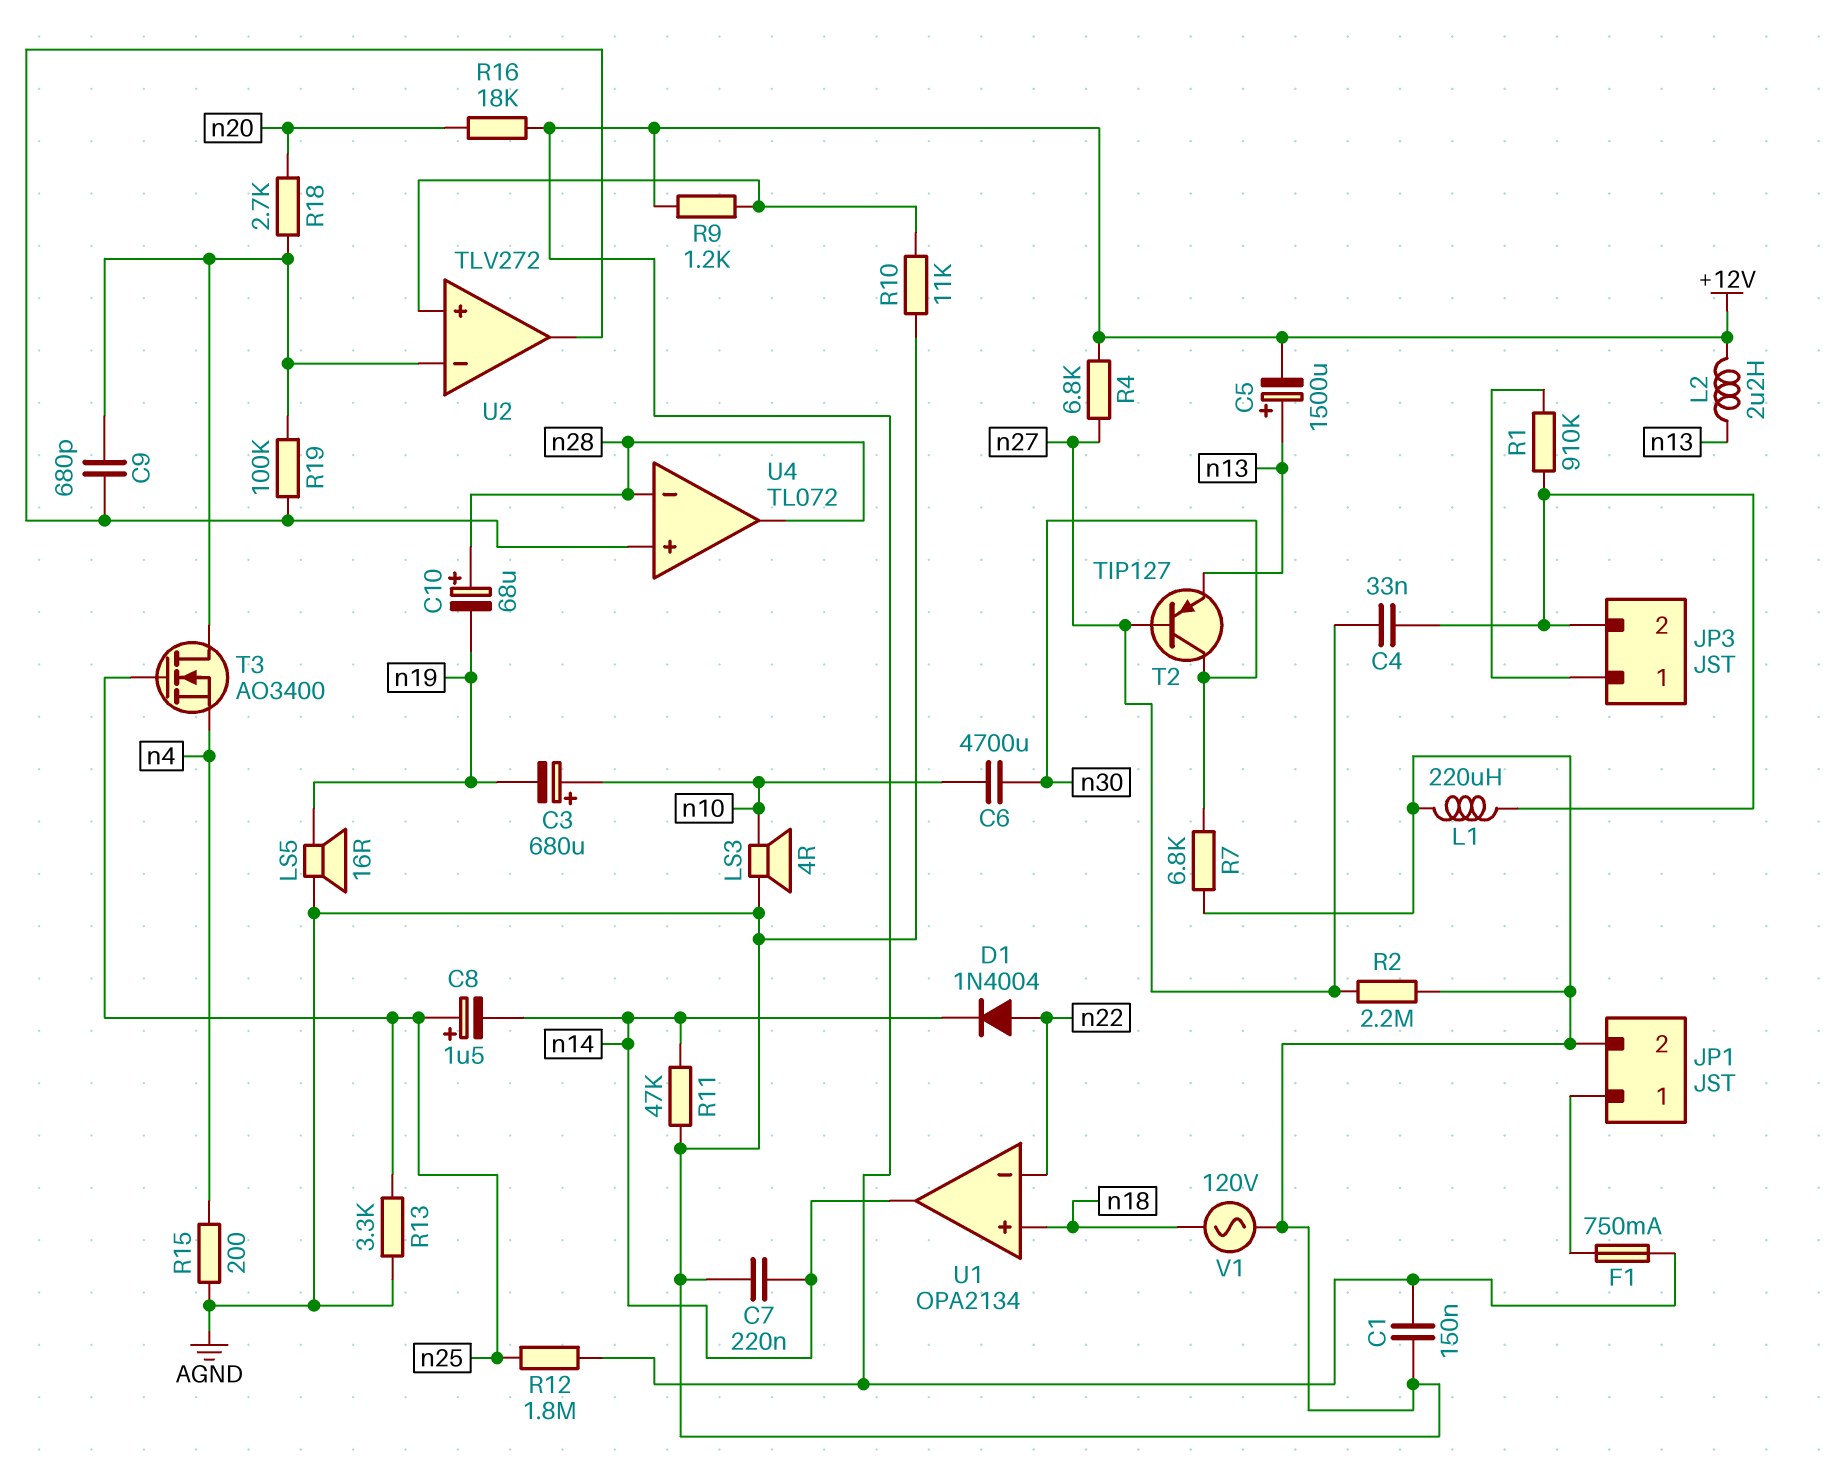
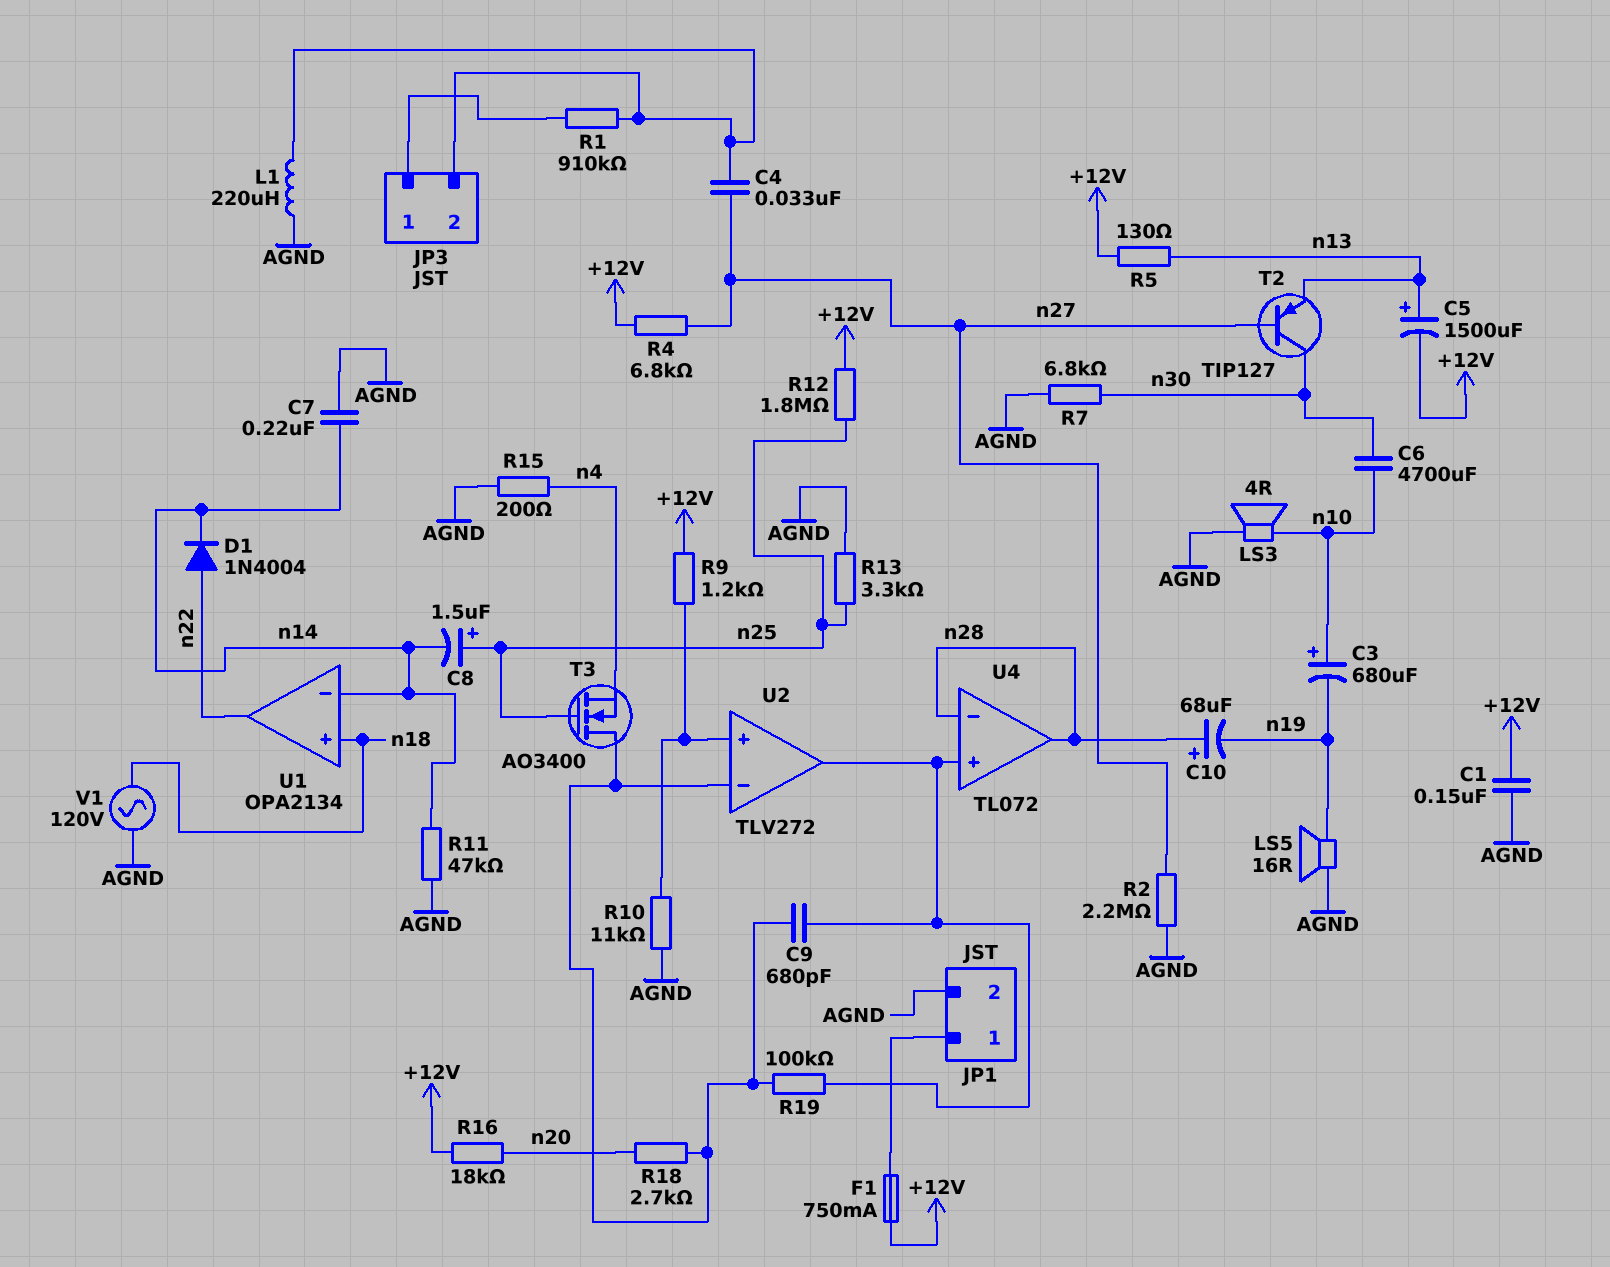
L2: 2.2uH (+12V, n13) -> none
R5: none -> 130 (+12V, n13)
U1 pin in-: n22 -> n14
U1 pin out: n14 -> n22

